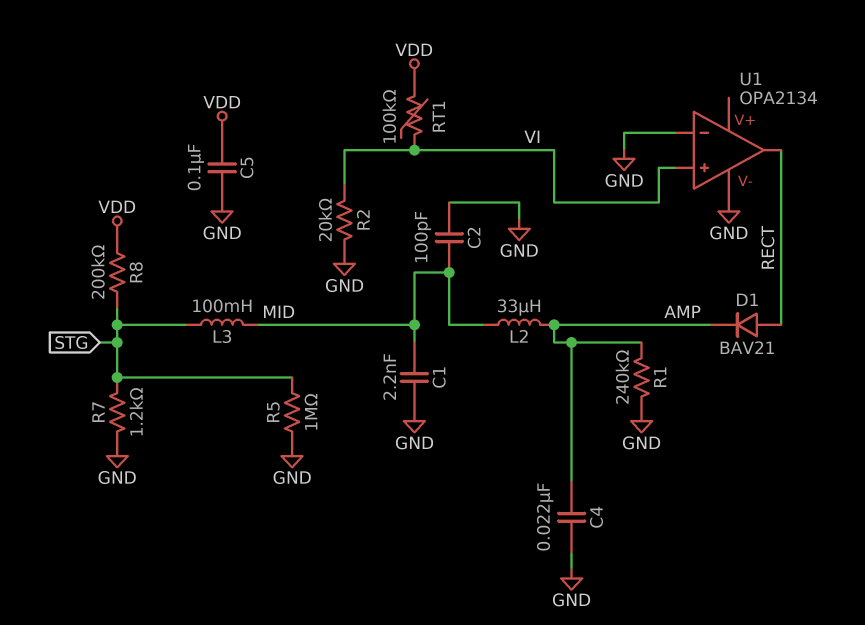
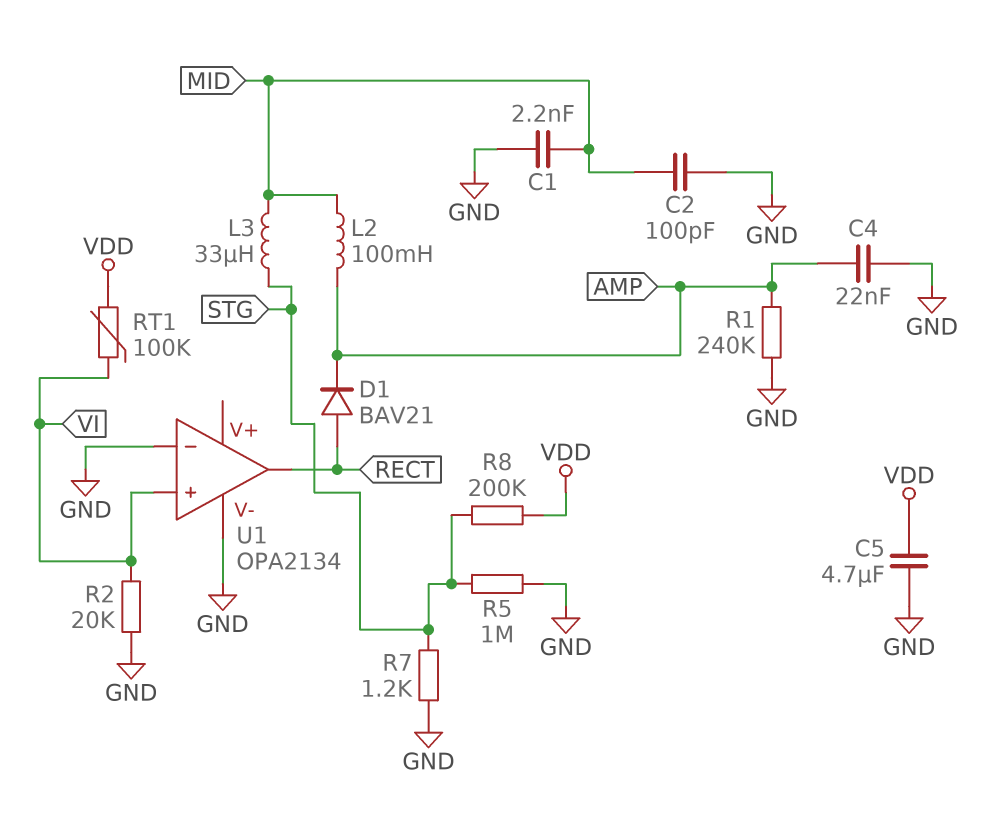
C5: 100nF (GND, VDD) -> 4.7uF (GND, VDD)
L2: 33uH (AMP, MID) -> 100mH (AMP, MID)
L3: 100mH (MID, STG) -> 33uH (MID, STG)

